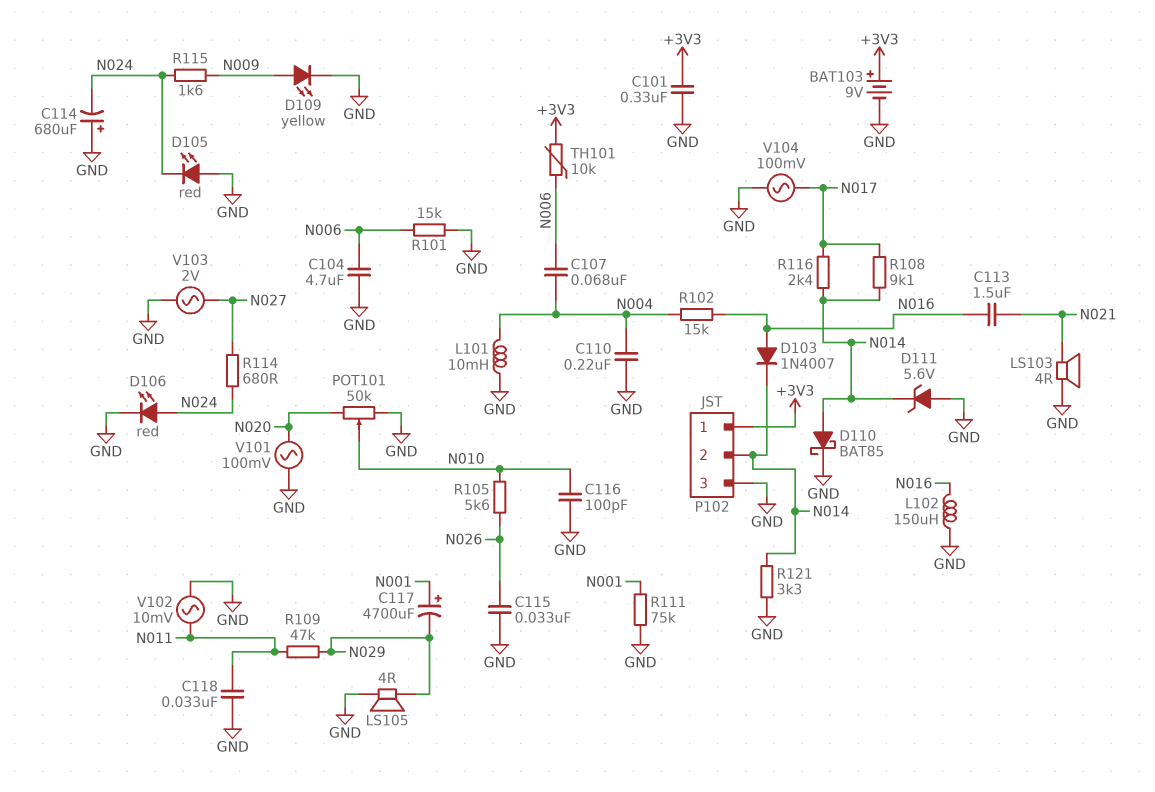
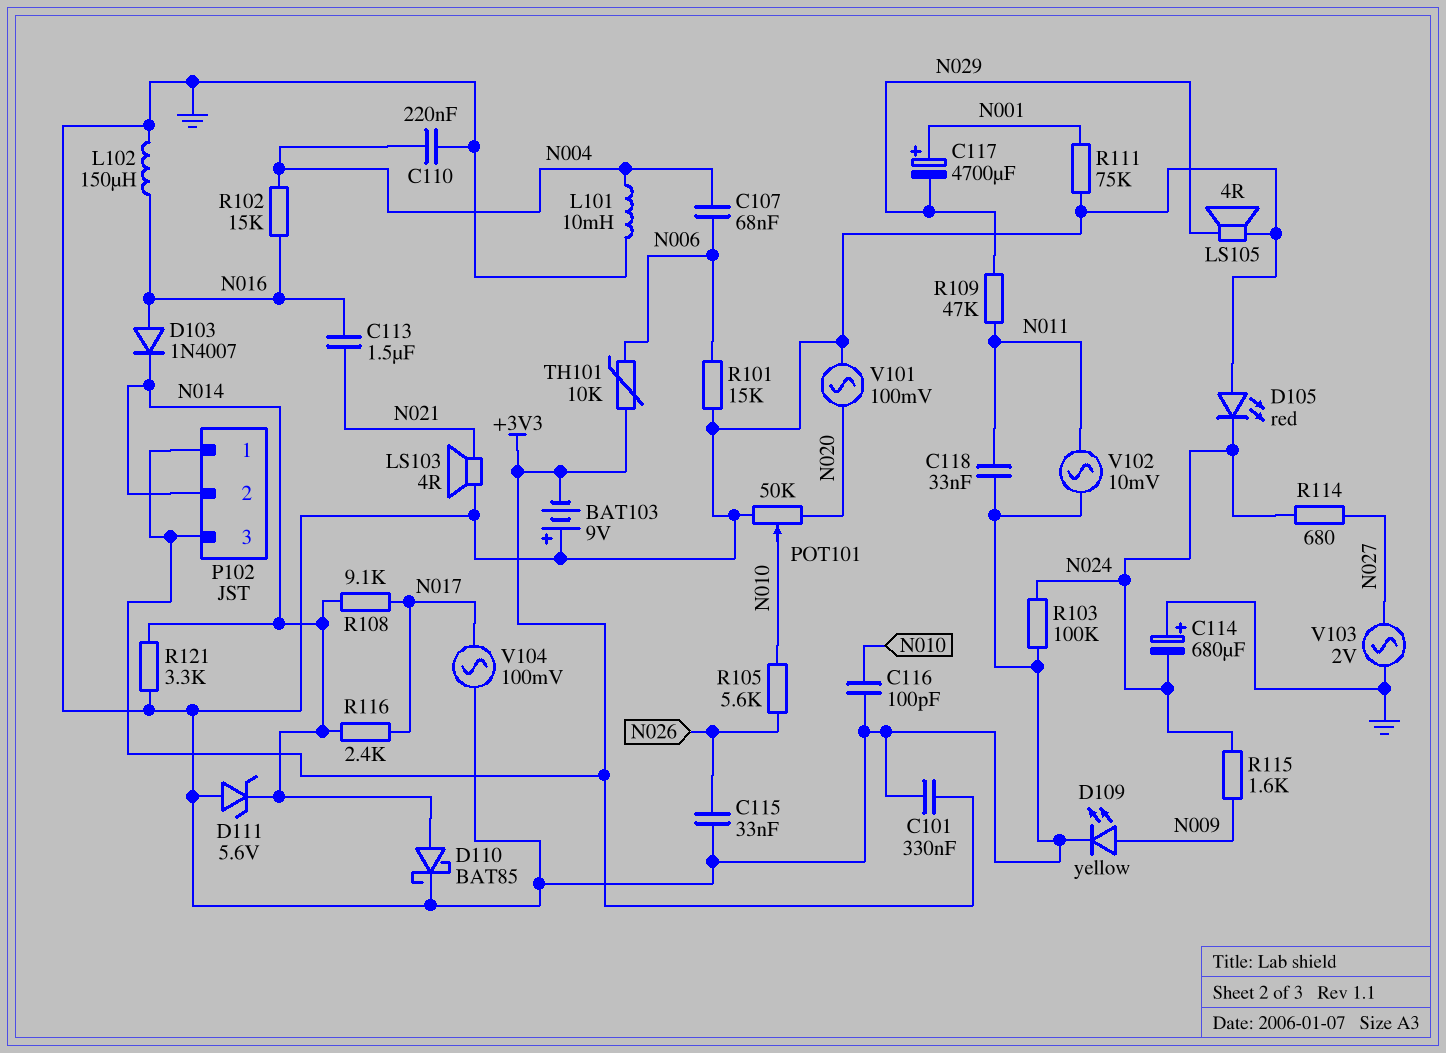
BAT103: 9V (plus +3V3, minus GND) -> 9V (plus GND, minus +3V3)
C104: 4.7uF (GND, N006) -> none
D106: LED red (A N024, K GND) -> none
P102 pin 3: GND -> +3V3
R103: none -> 100k (GND, N024)

